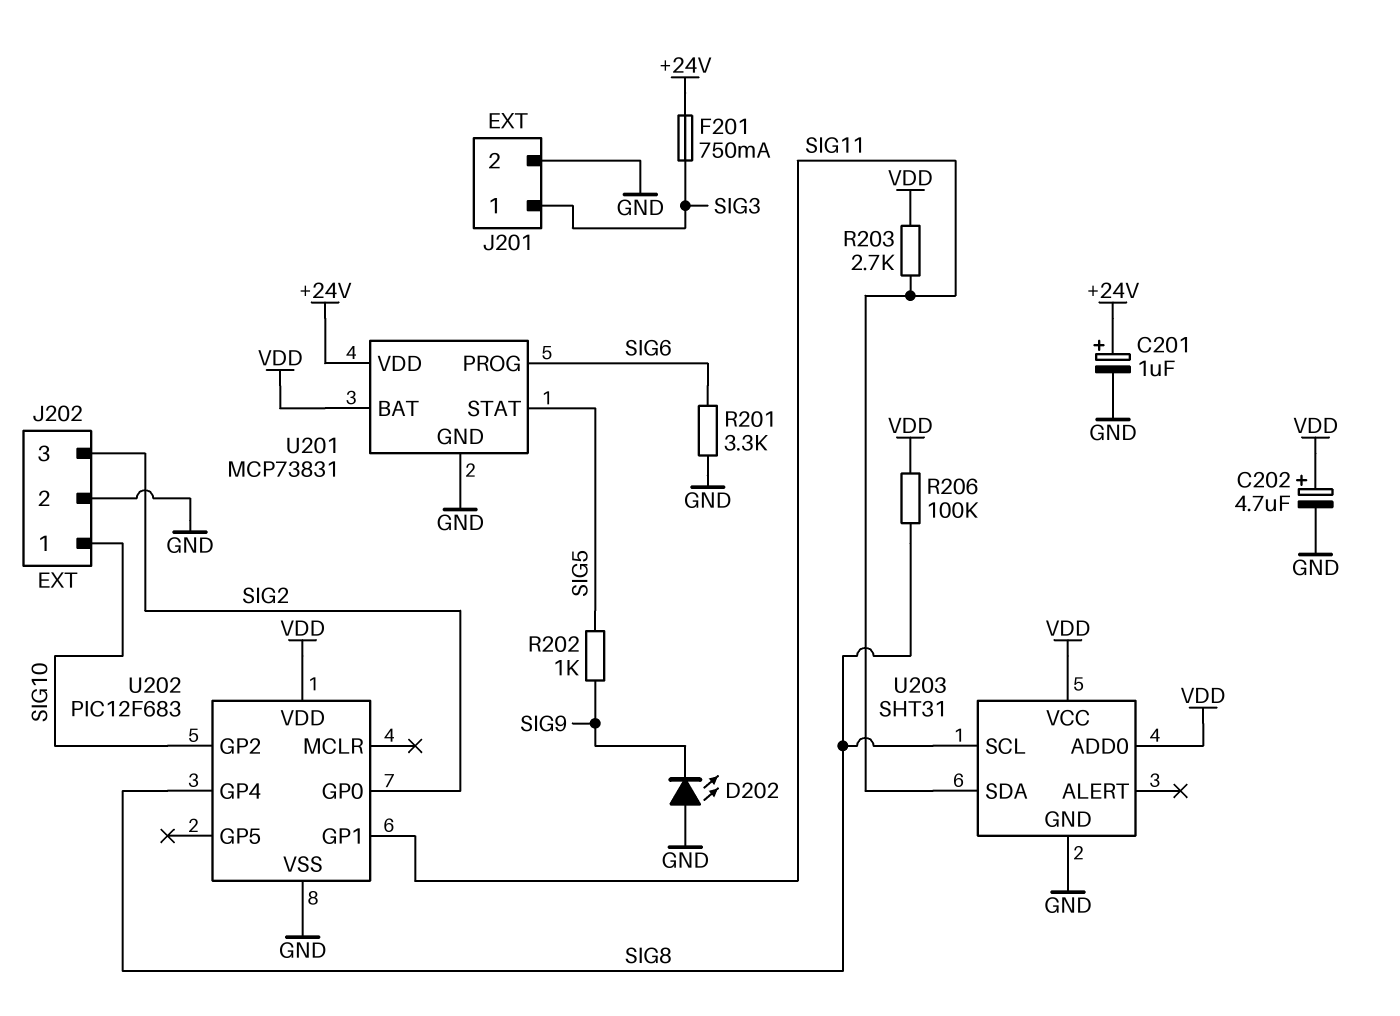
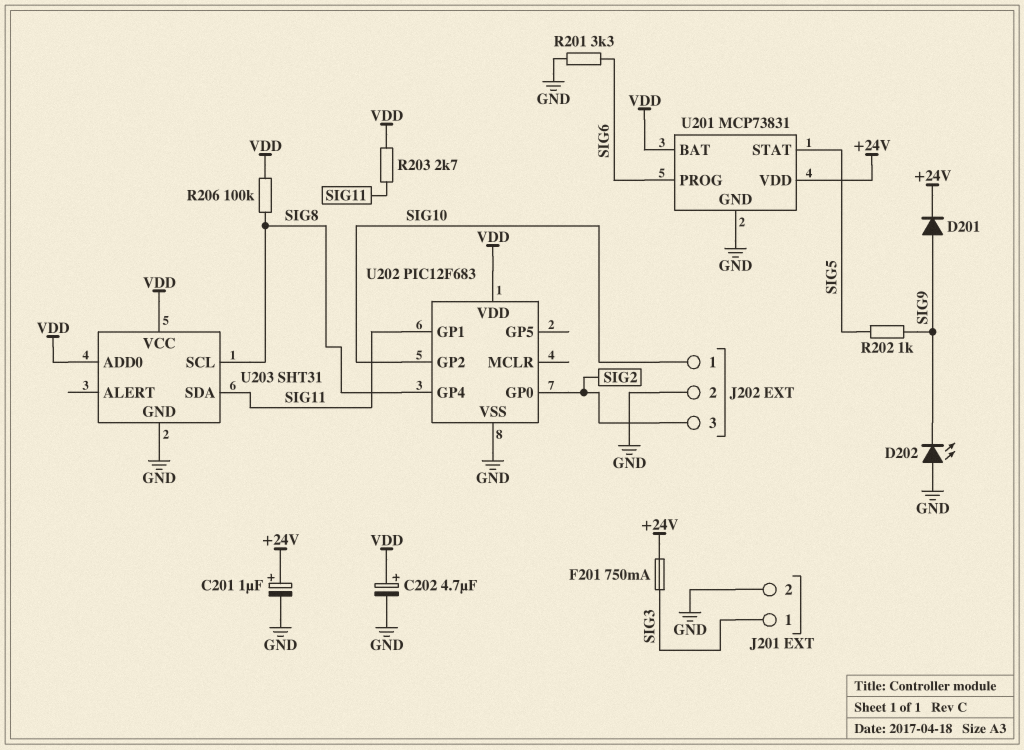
D201: none -> diode (A SIG9, K +24V)

